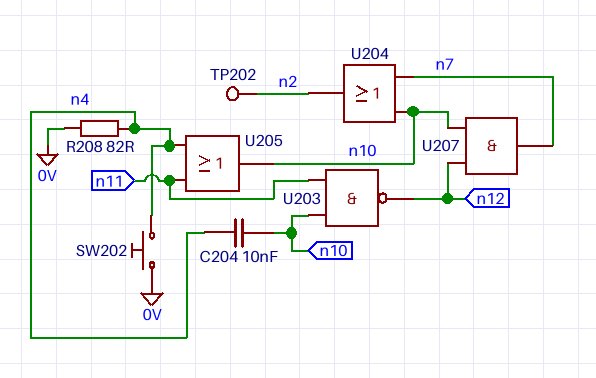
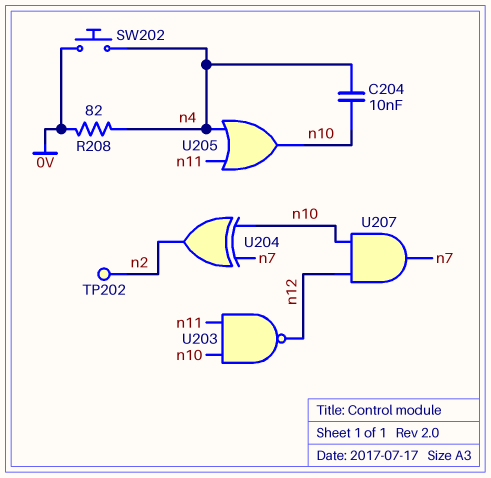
U204: OR (in n7, in n10, out n2) -> XOR (in n7, in n10, out n2)

